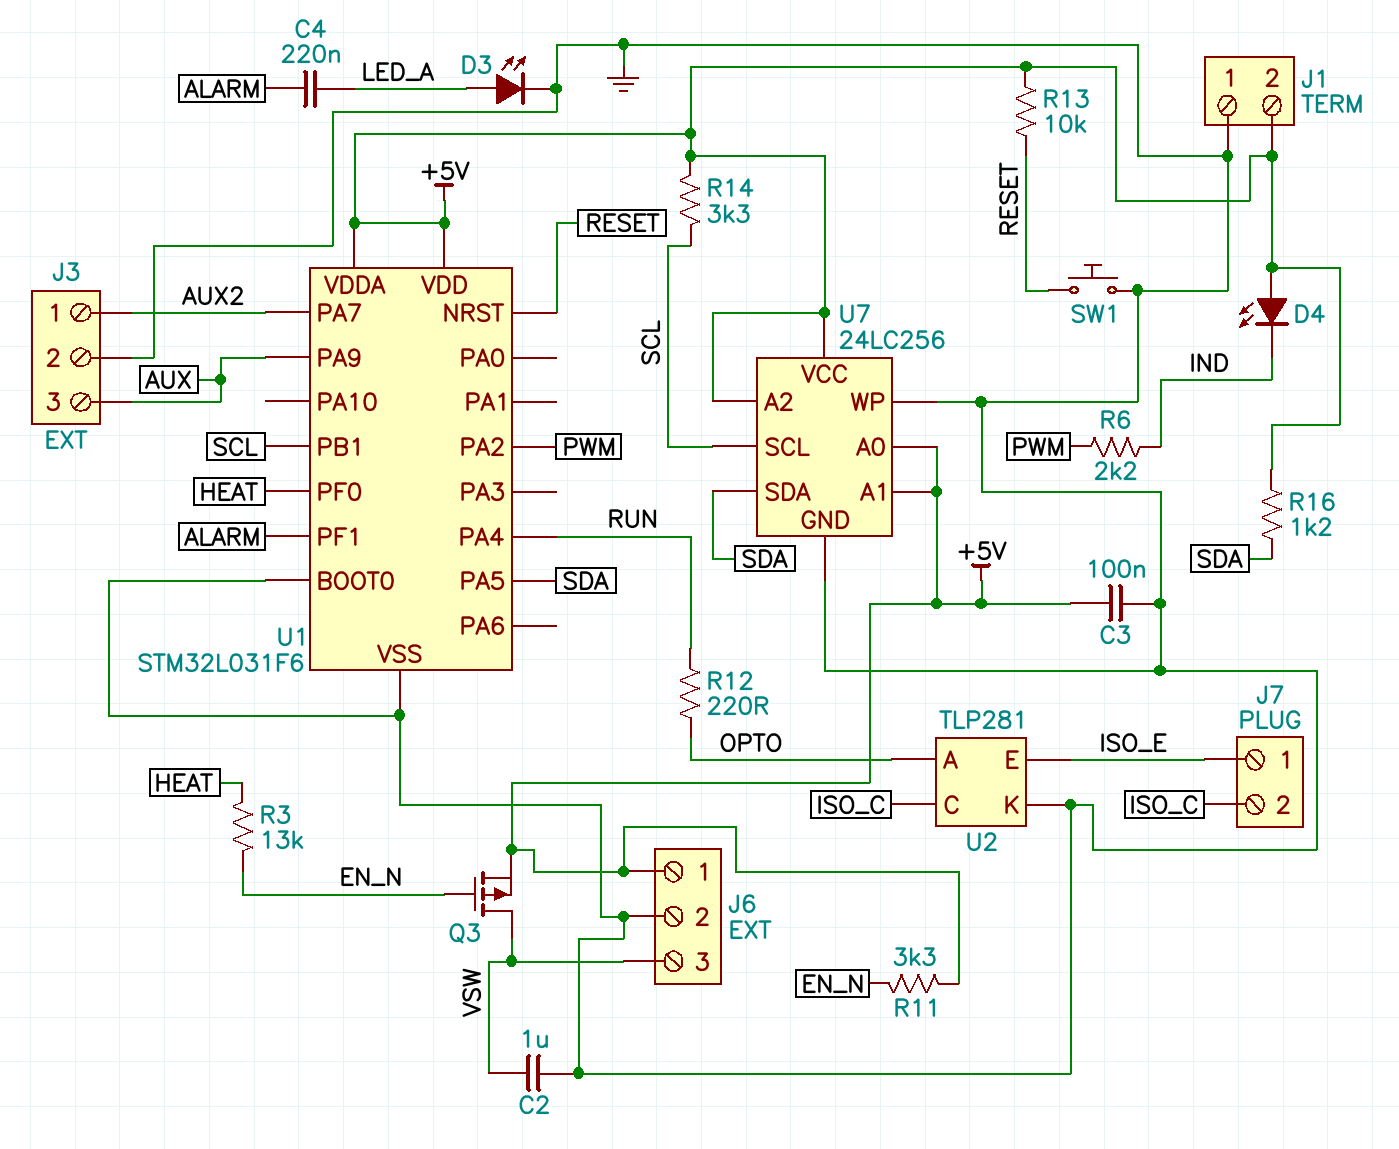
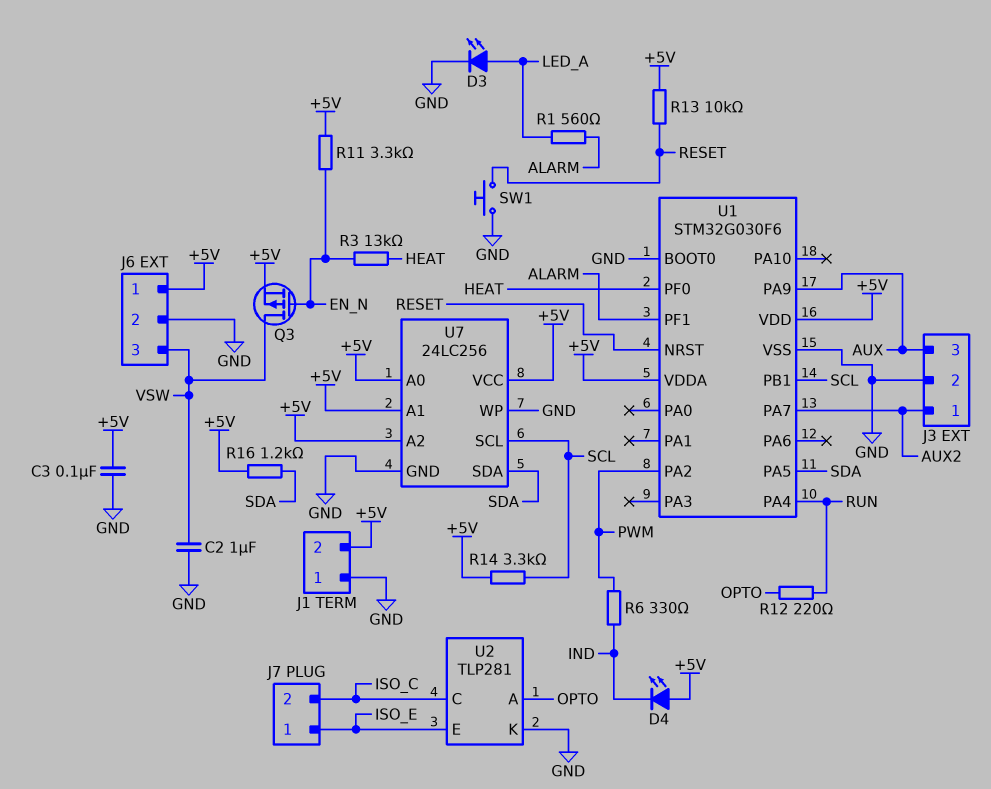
C4: 220nF (ALARM, LED_A) -> none
R1: none -> 560 (ALARM, LED_A)
R6: 2.2k (IND, PWM) -> 330 (IND, PWM)
U1: STM32L031F6 -> STM32G030F6

